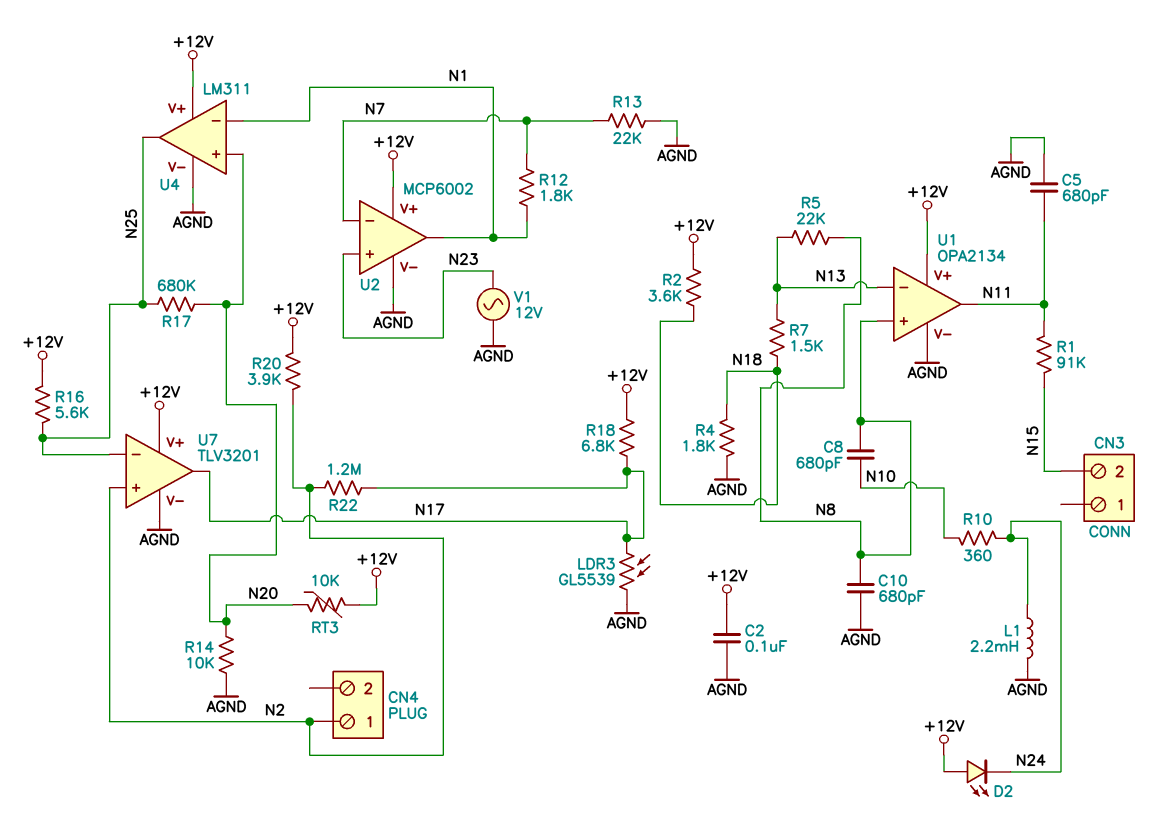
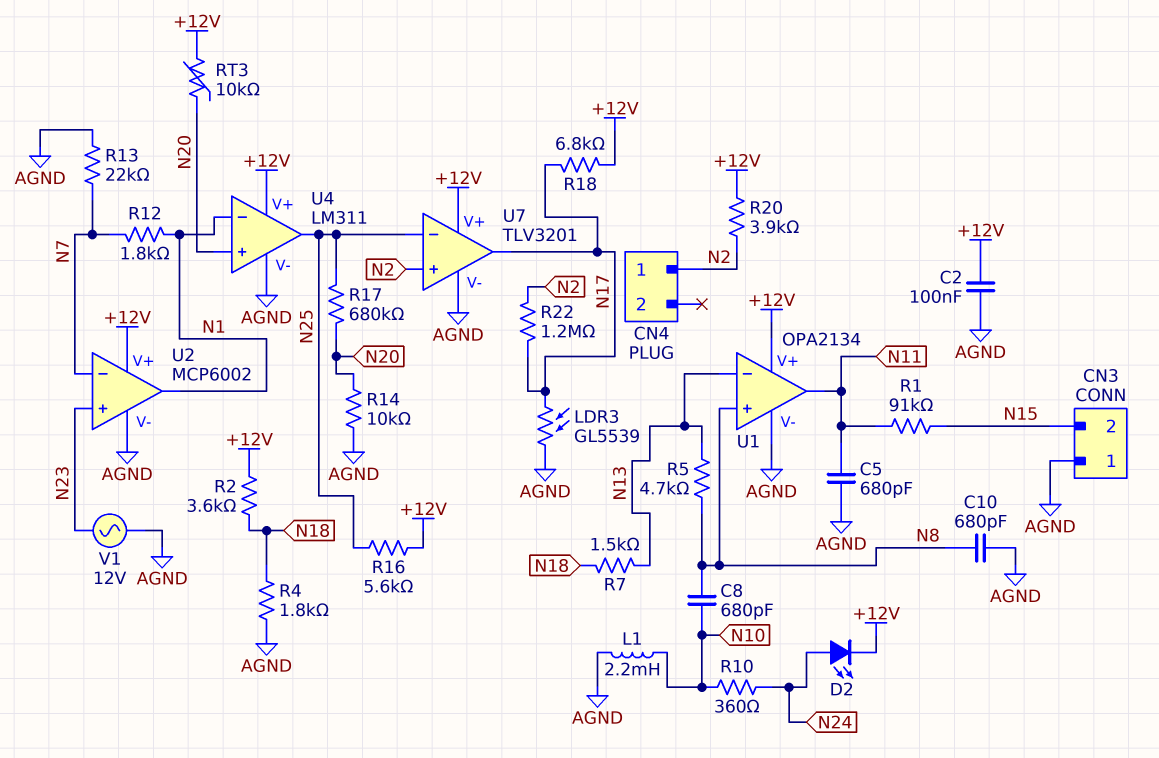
CN3 pin 1: none -> AGND
D2: LED (A +12V, K N24) -> LED (A N24, K +12V)
L1: 2.2mH (AGND, N24) -> 2.2mH (AGND, N10)
R5: 22k (N8, N13) -> 4.7k (N8, N13)

